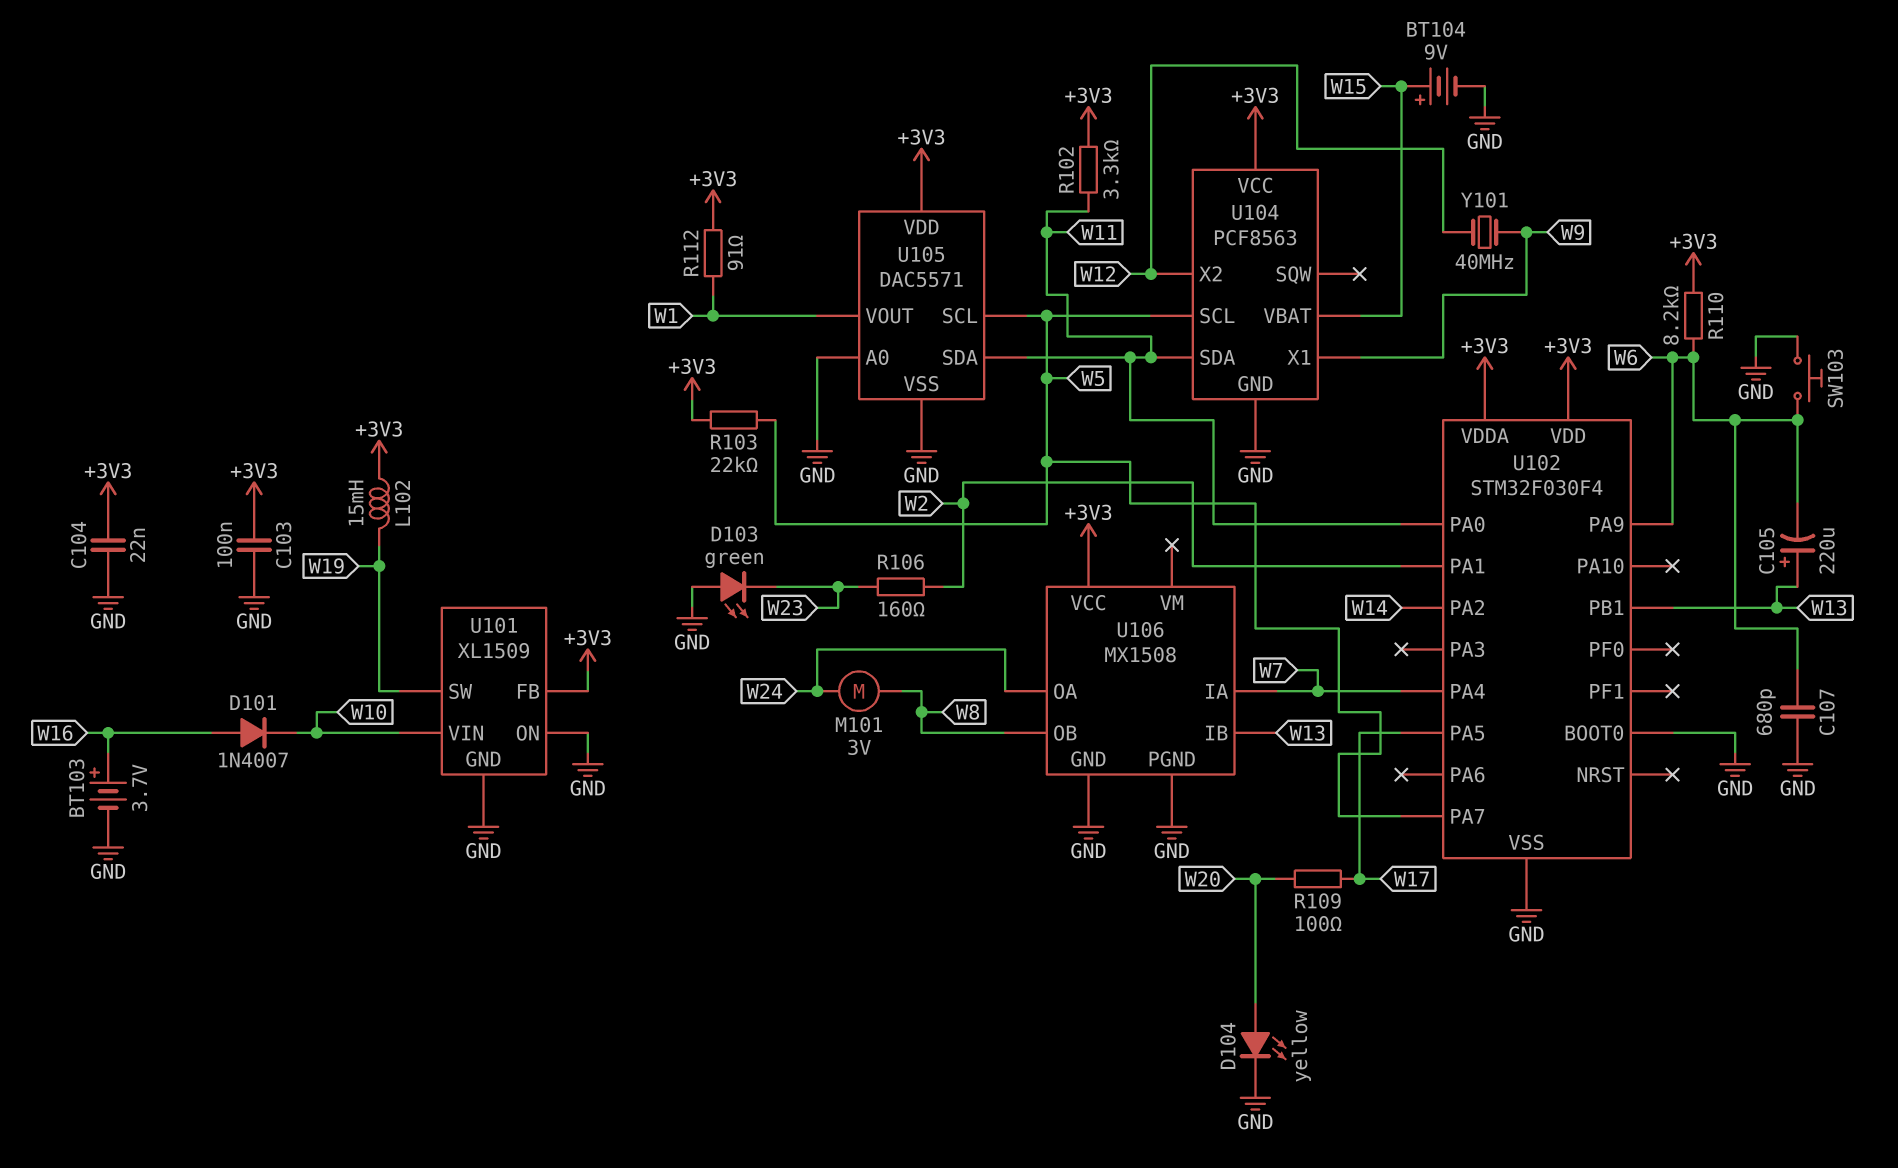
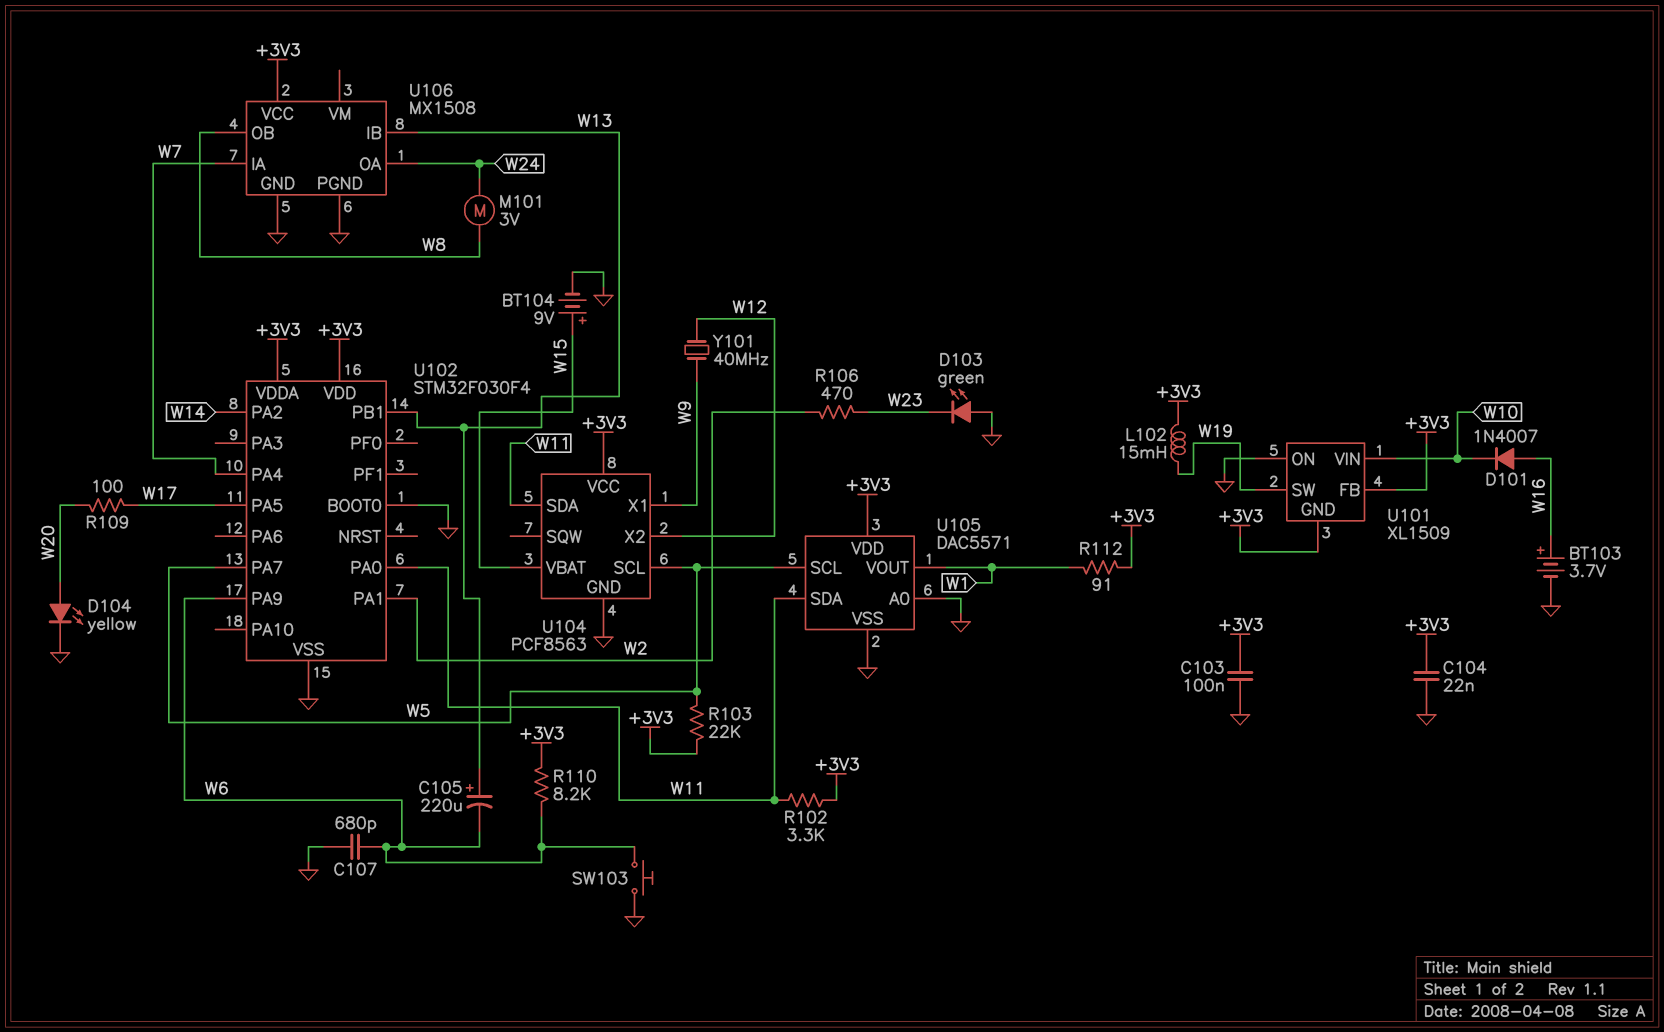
R106: 160 (W2, W23) -> 470 (W2, W23)
U101 pin GND: GND -> +3V3

